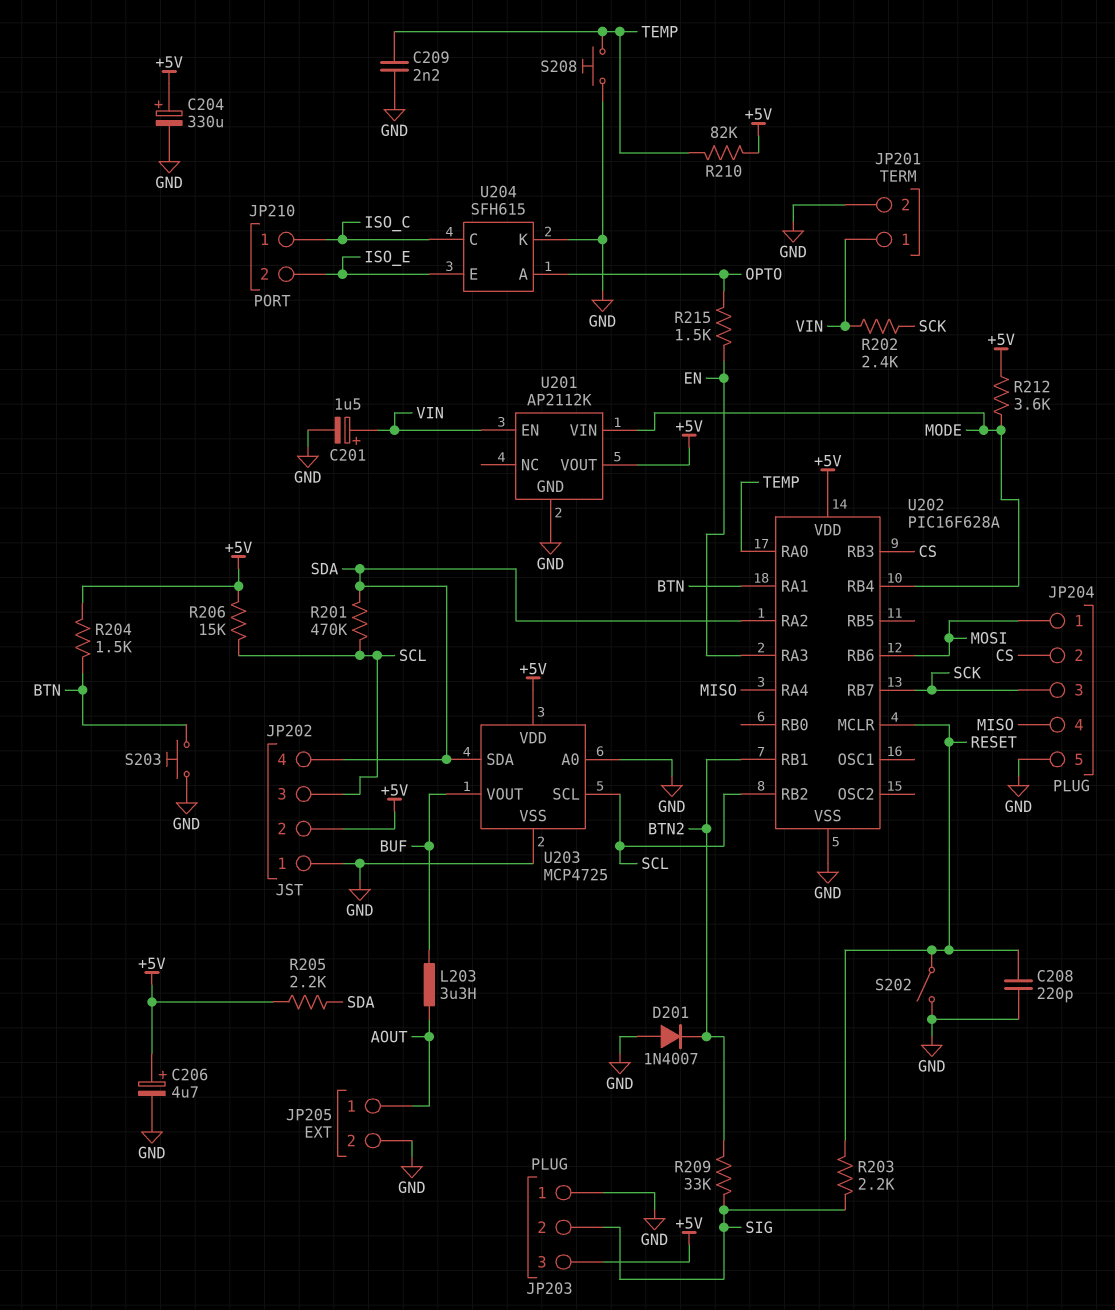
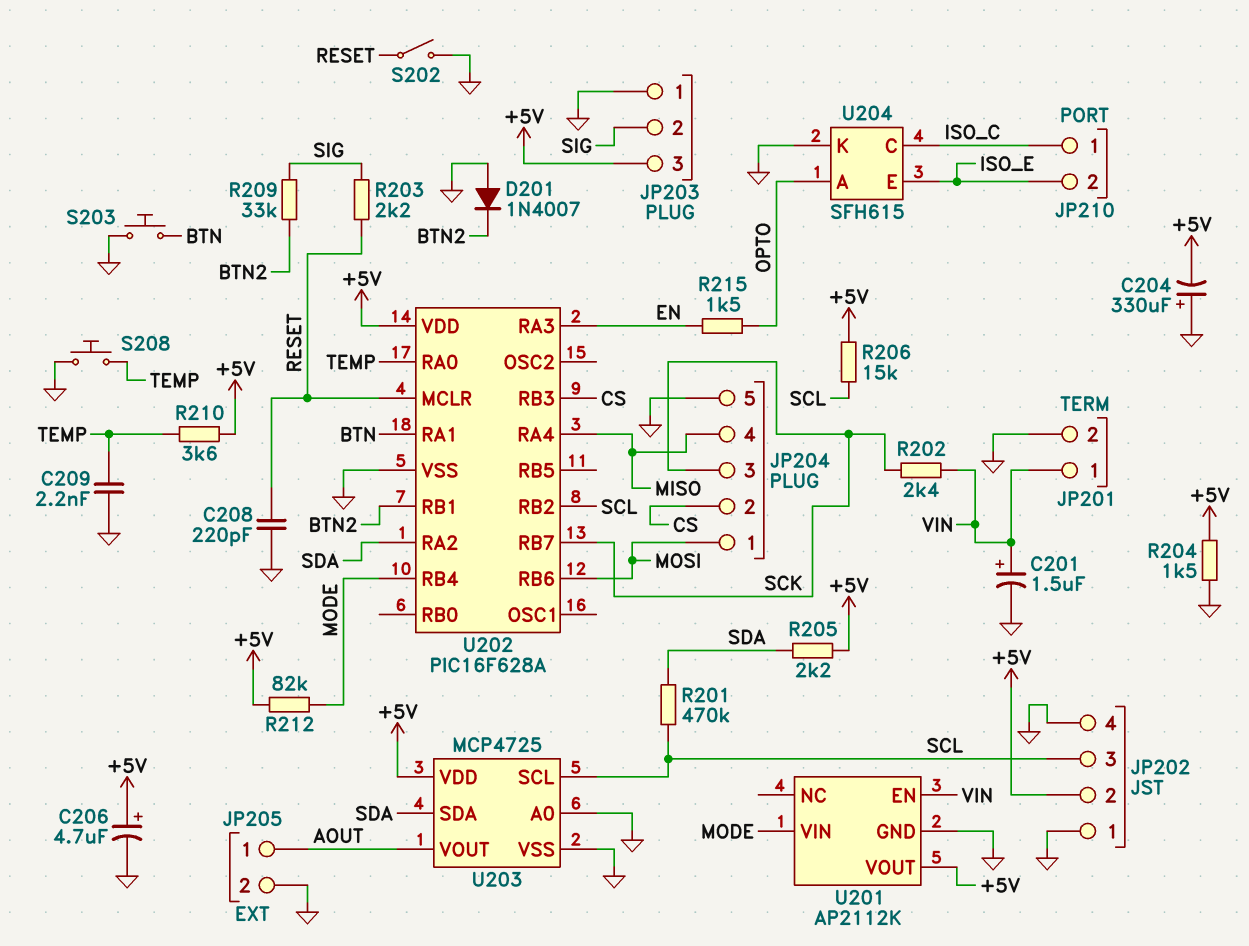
C204: 330uF (plus +5V, minus GND) -> 330uF (plus GND, minus +5V)
JP202 pin 4: SDA -> GND
L203: 3.3uH (AOUT, BUF) -> none
R204: 1.5k (+5V, BTN) -> 1.5k (+5V, GND)
R210: 82k (+5V, TEMP) -> 3.6k (+5V, TEMP)
R212: 3.6k (+5V, MODE) -> 82k (+5V, MODE)
U203 pin VOUT: BUF -> AOUT

